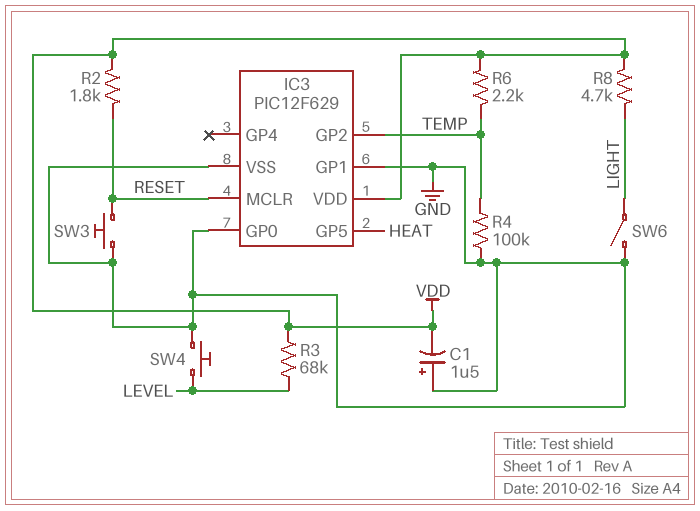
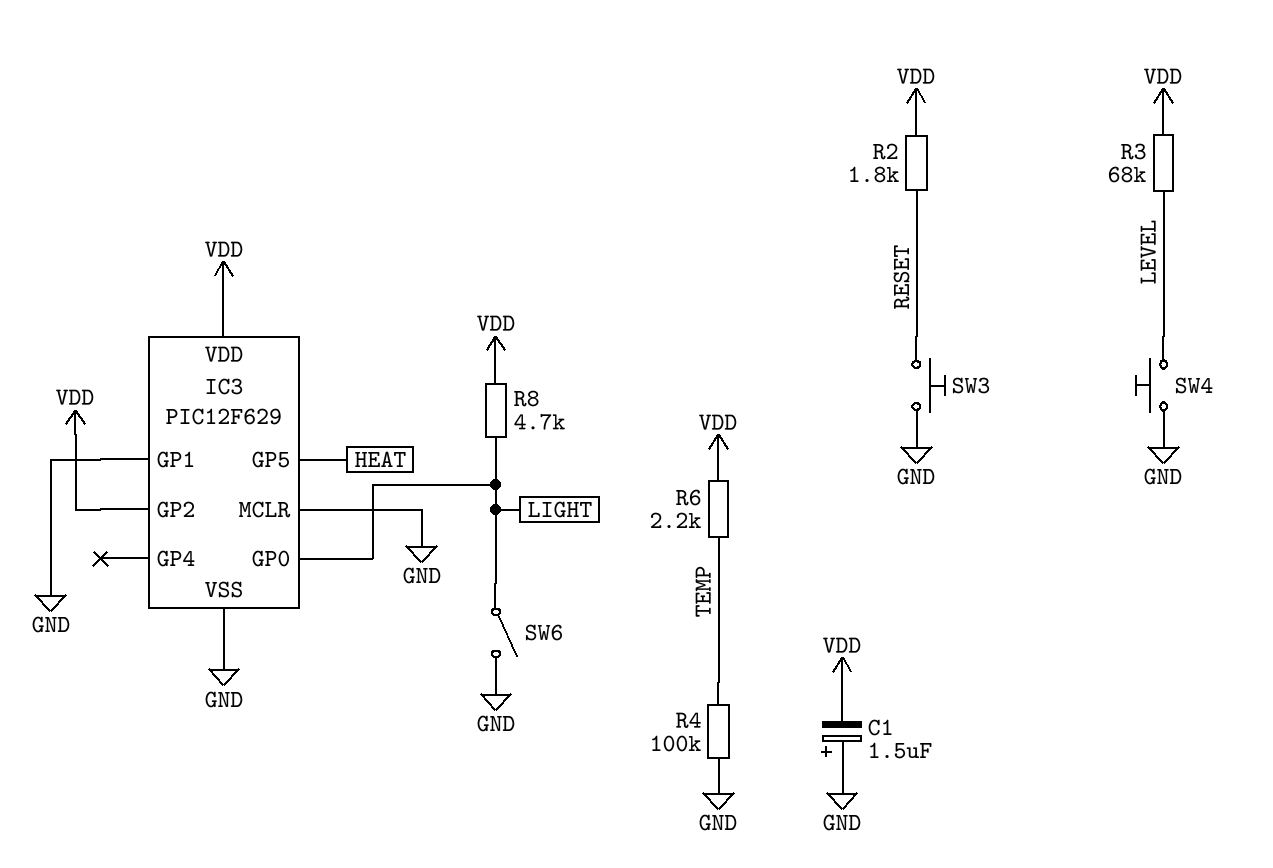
IC3 pin GP0: GND -> LIGHT
IC3 pin GP2: TEMP -> VDD
IC3 pin MCLR: RESET -> GND

